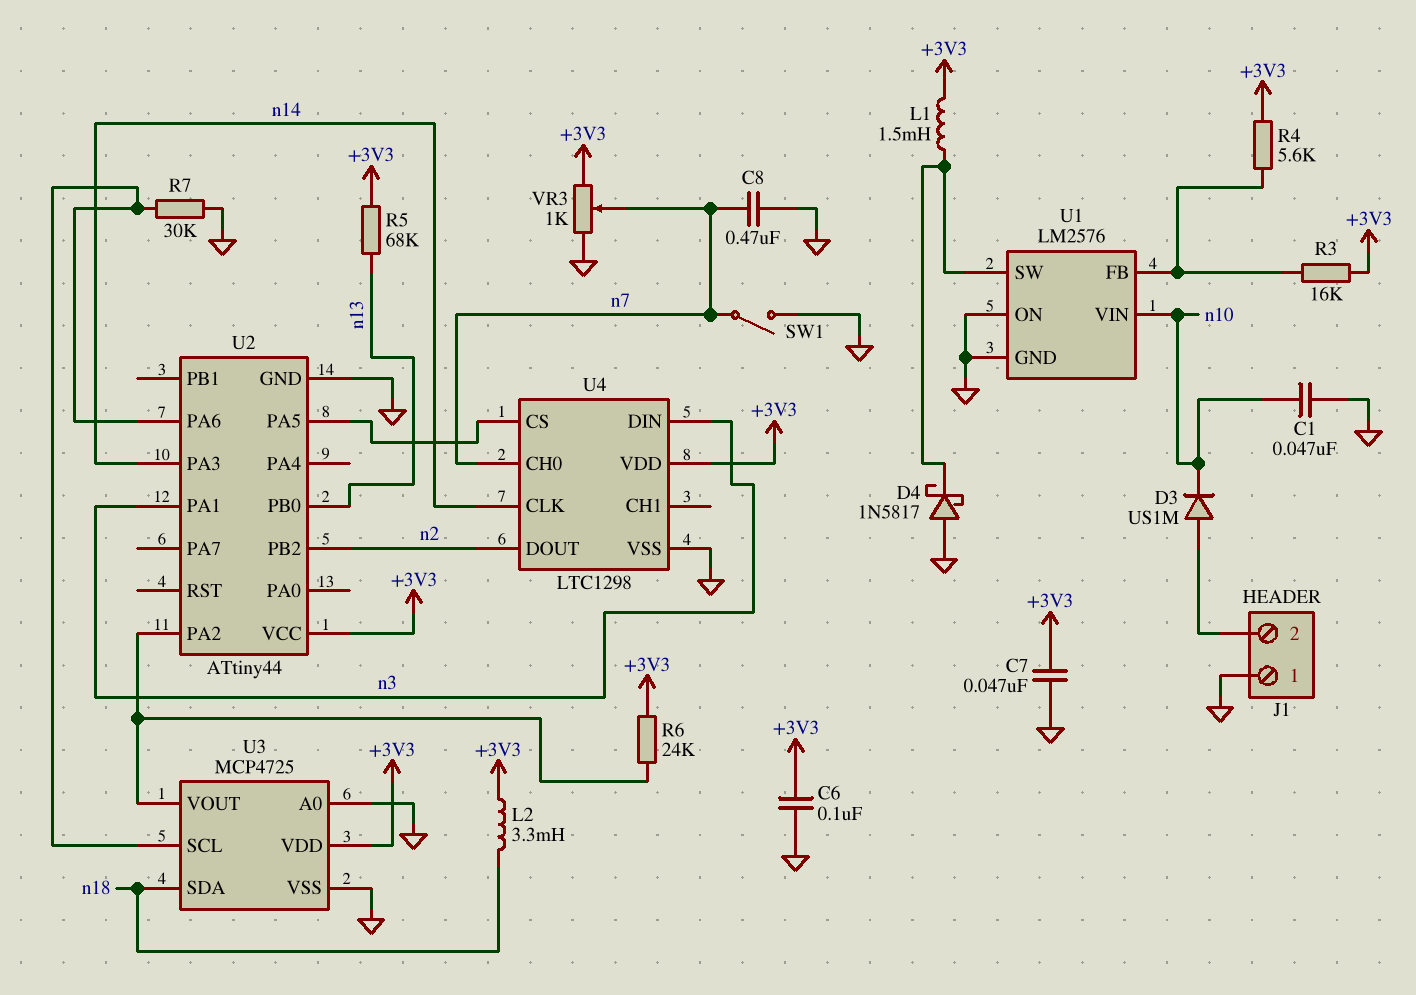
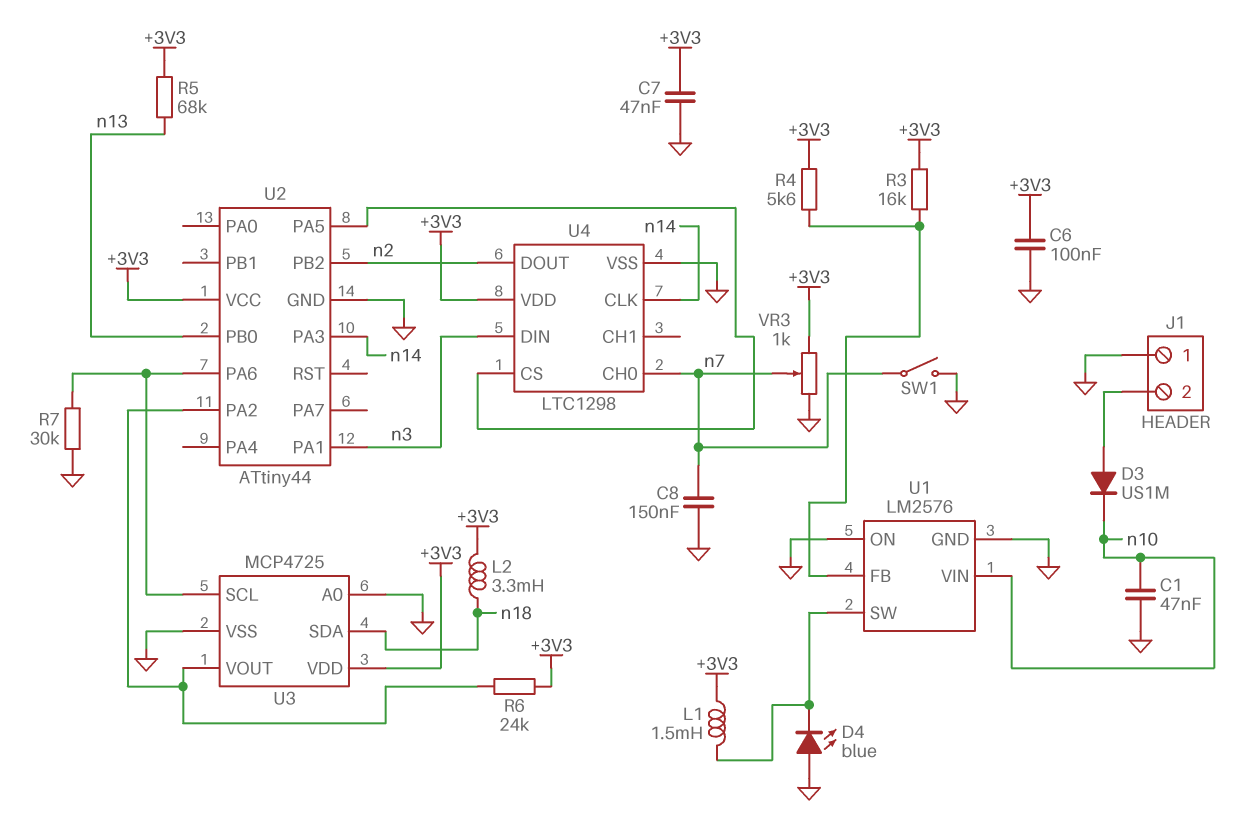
C8: 470nF (GND, n7) -> 150nF (GND, n7)
D4: schottky 1N5817 (A GND, K U1/SW) -> LED blue (A GND, K U1/SW)

